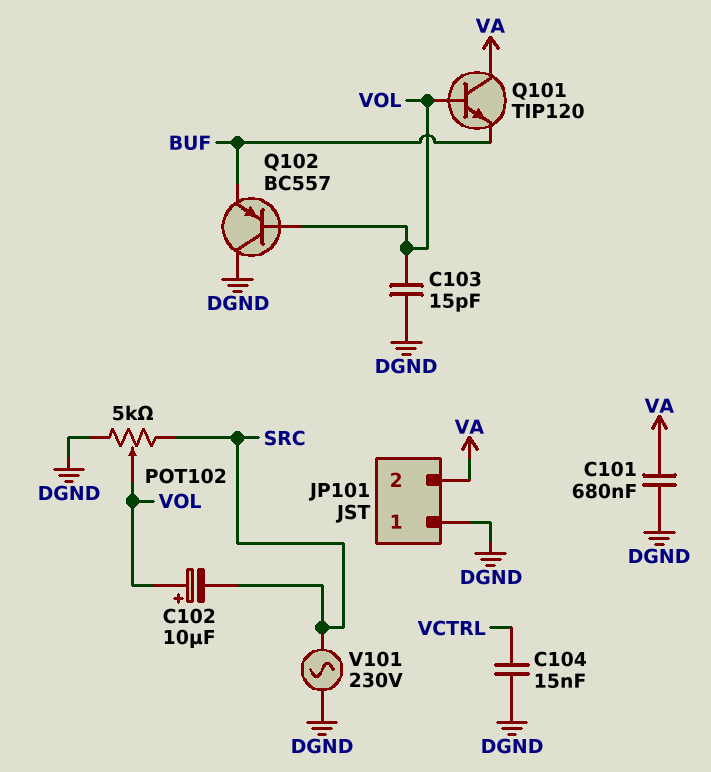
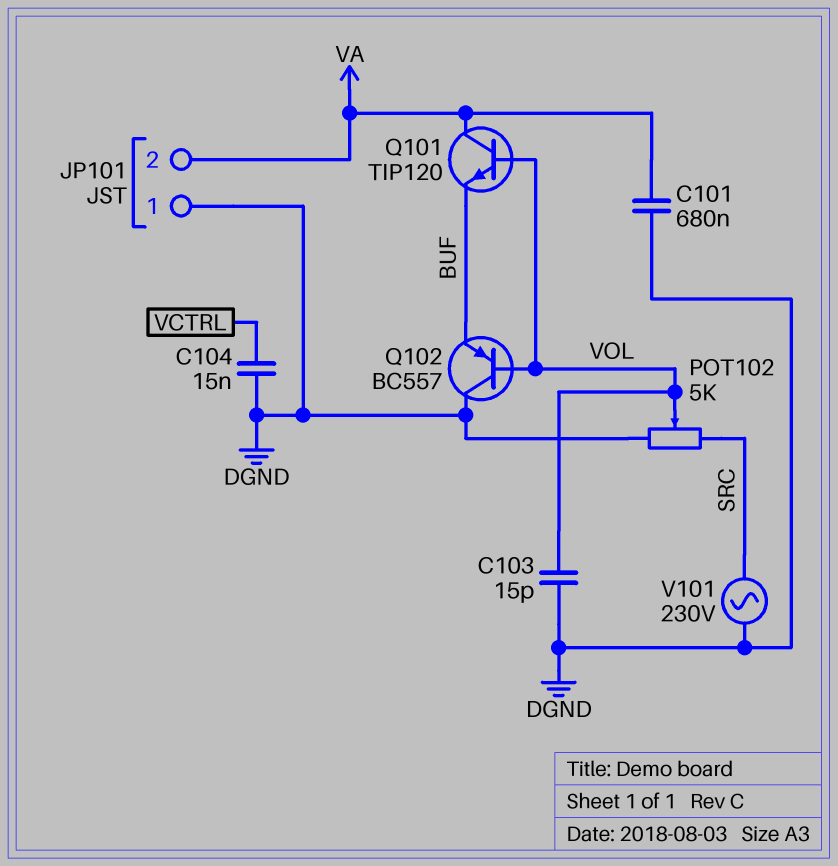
C102: 10uF (plus VOL, minus SRC) -> none

